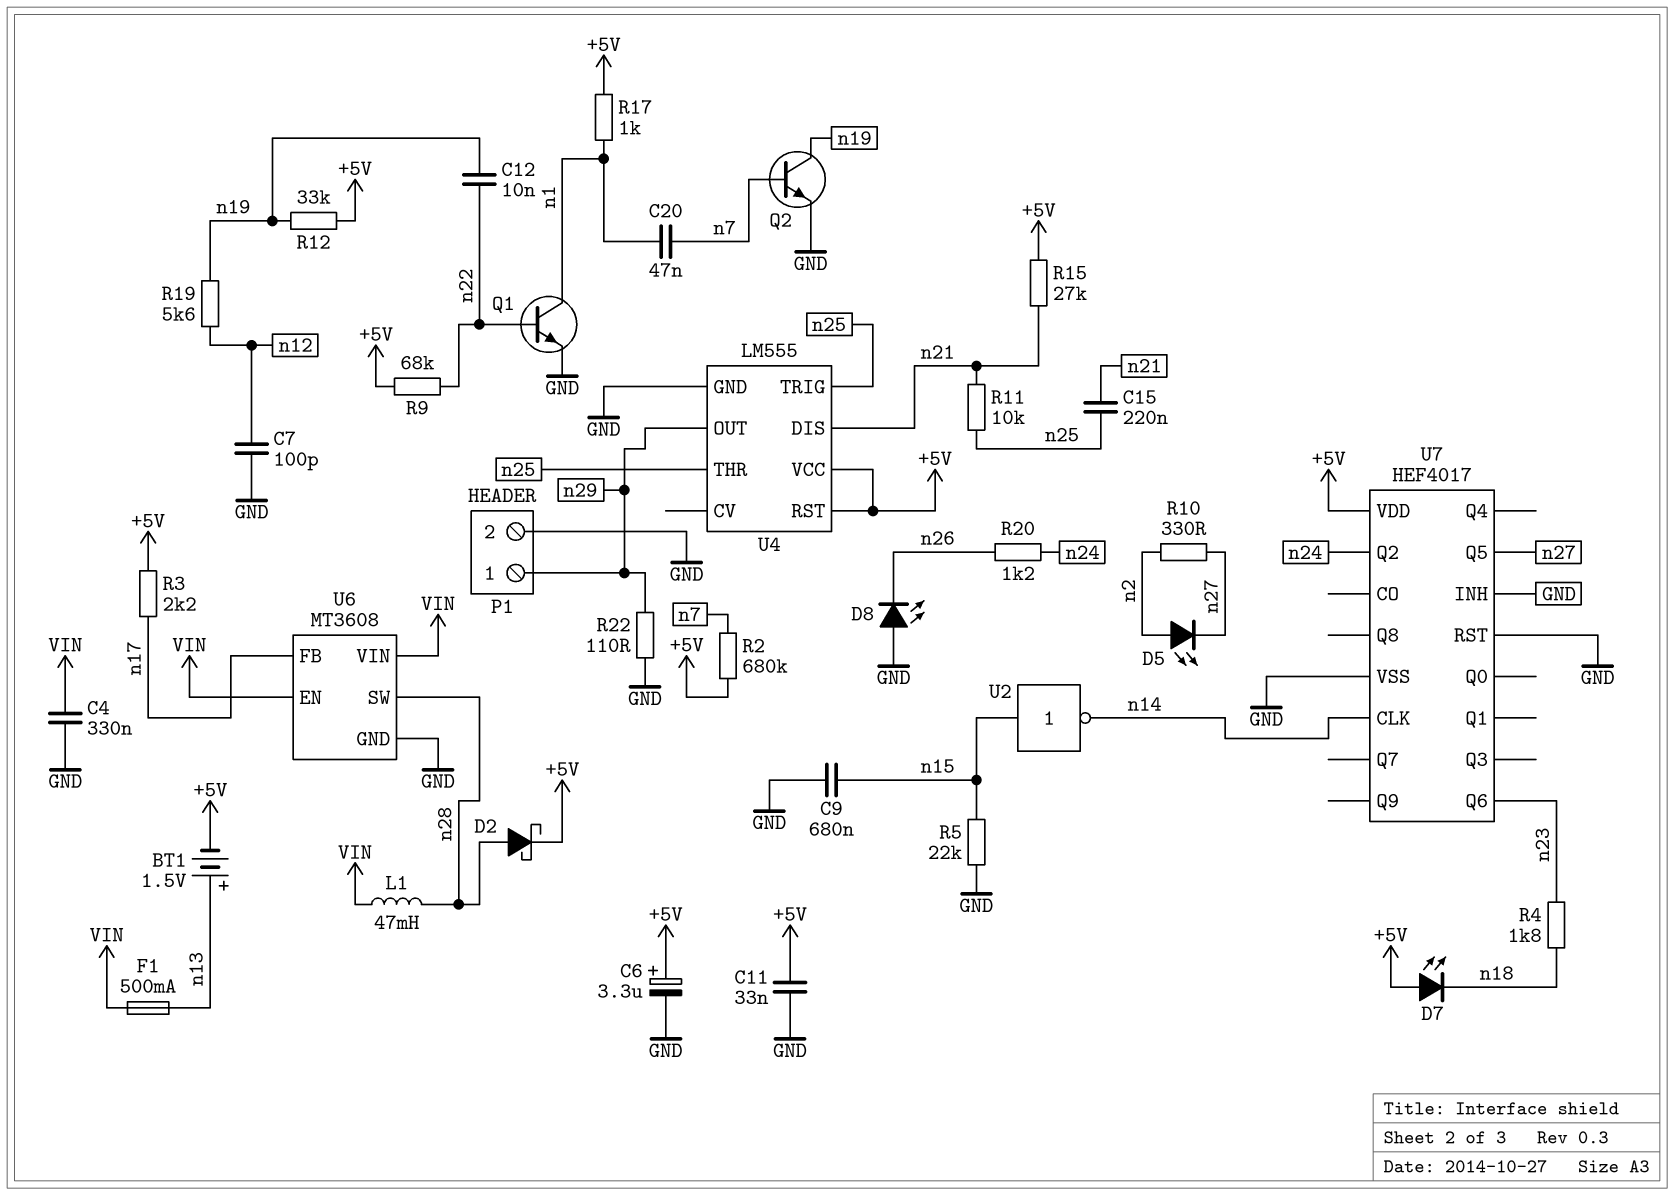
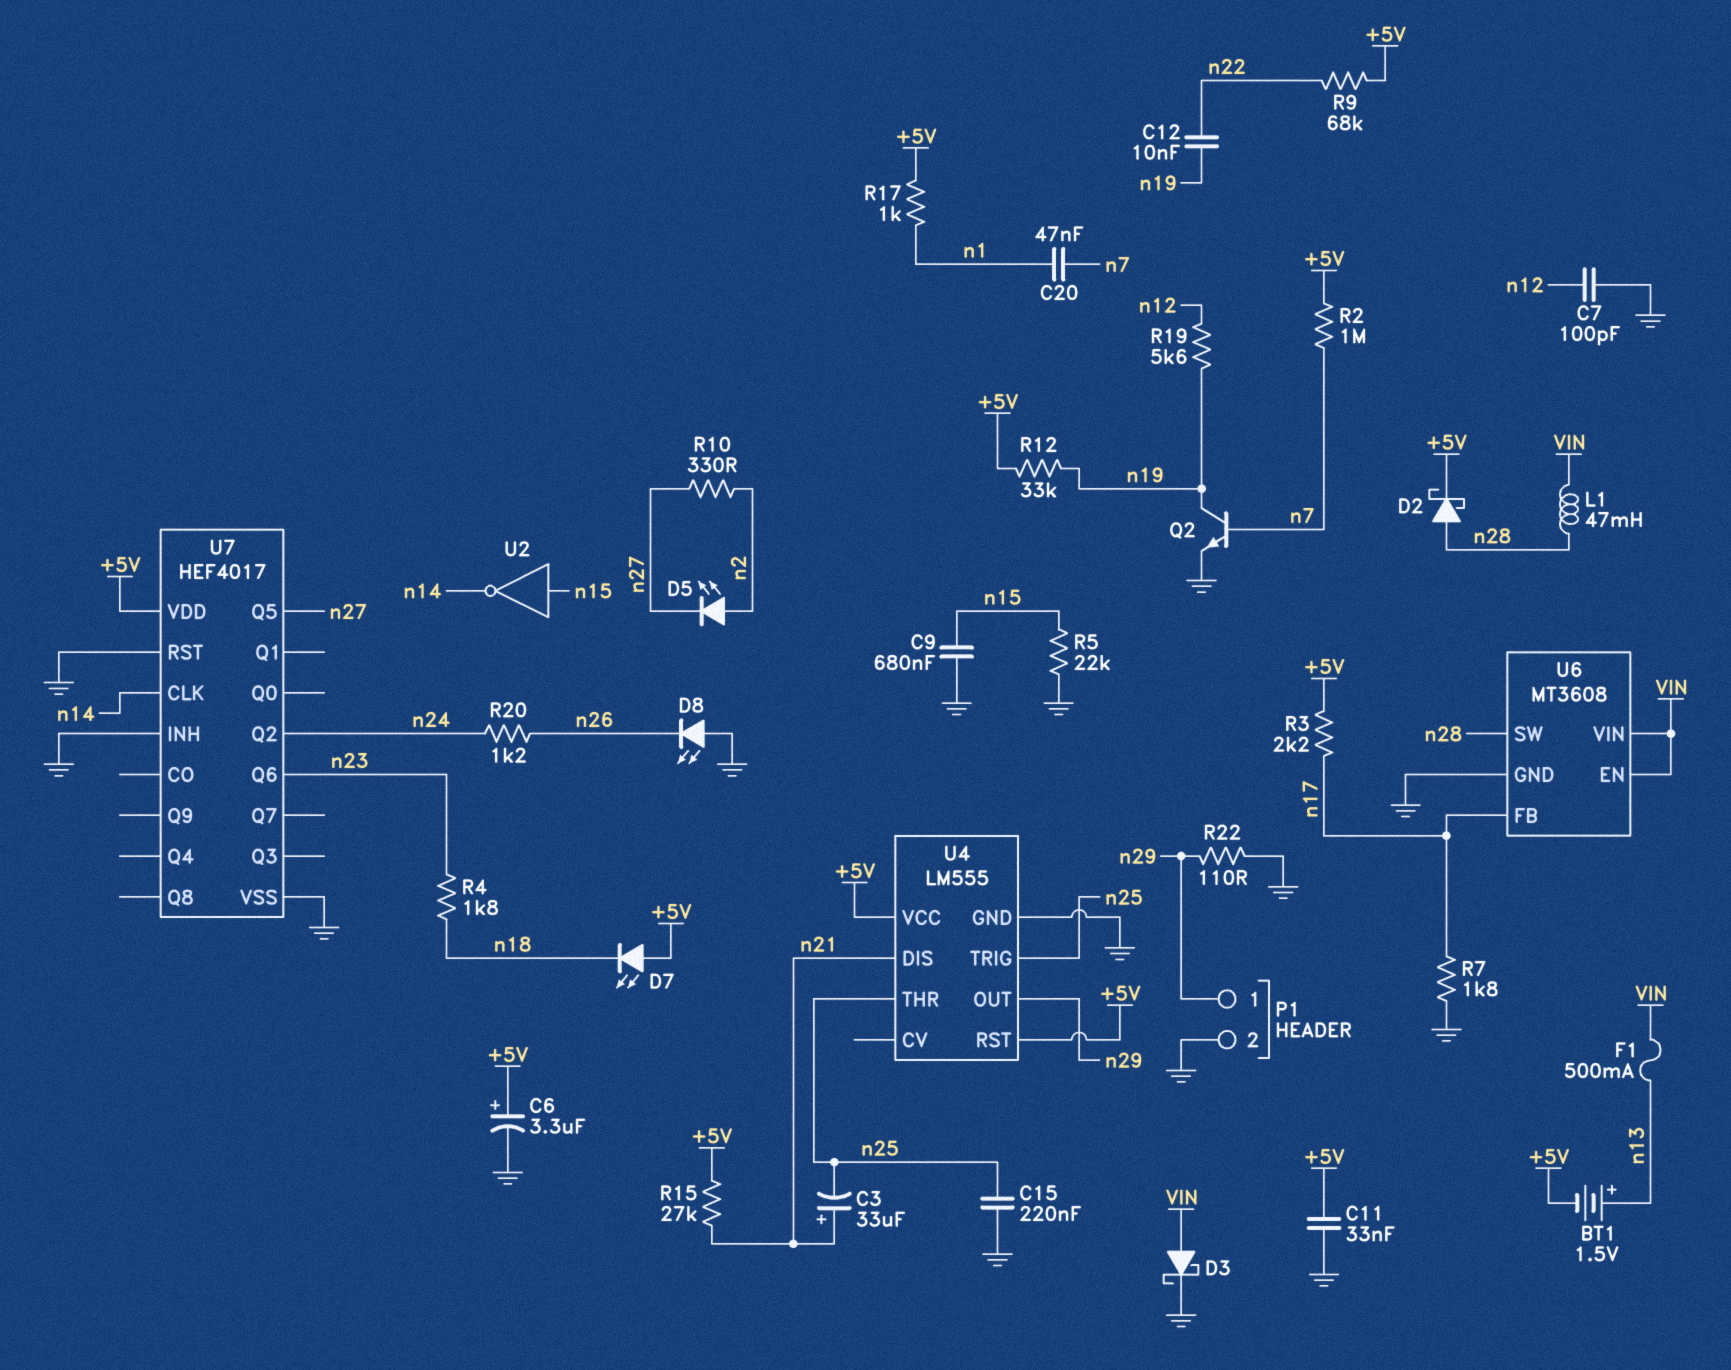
C3: none -> 33uF (plus n21, minus n25)
C4: 330nF (GND, VIN) -> none
C15: 220nF (n21, n25) -> 220nF (GND, n25)
D3: none -> schottky (A VIN, K GND)
Q1: NPN (B n22, C n1, E GND) -> none
R2: 680k (+5V, n7) -> 1M (+5V, n7)
R7: none -> 1.8k (GND, n17)
R11: 10k (n21, n25) -> none

